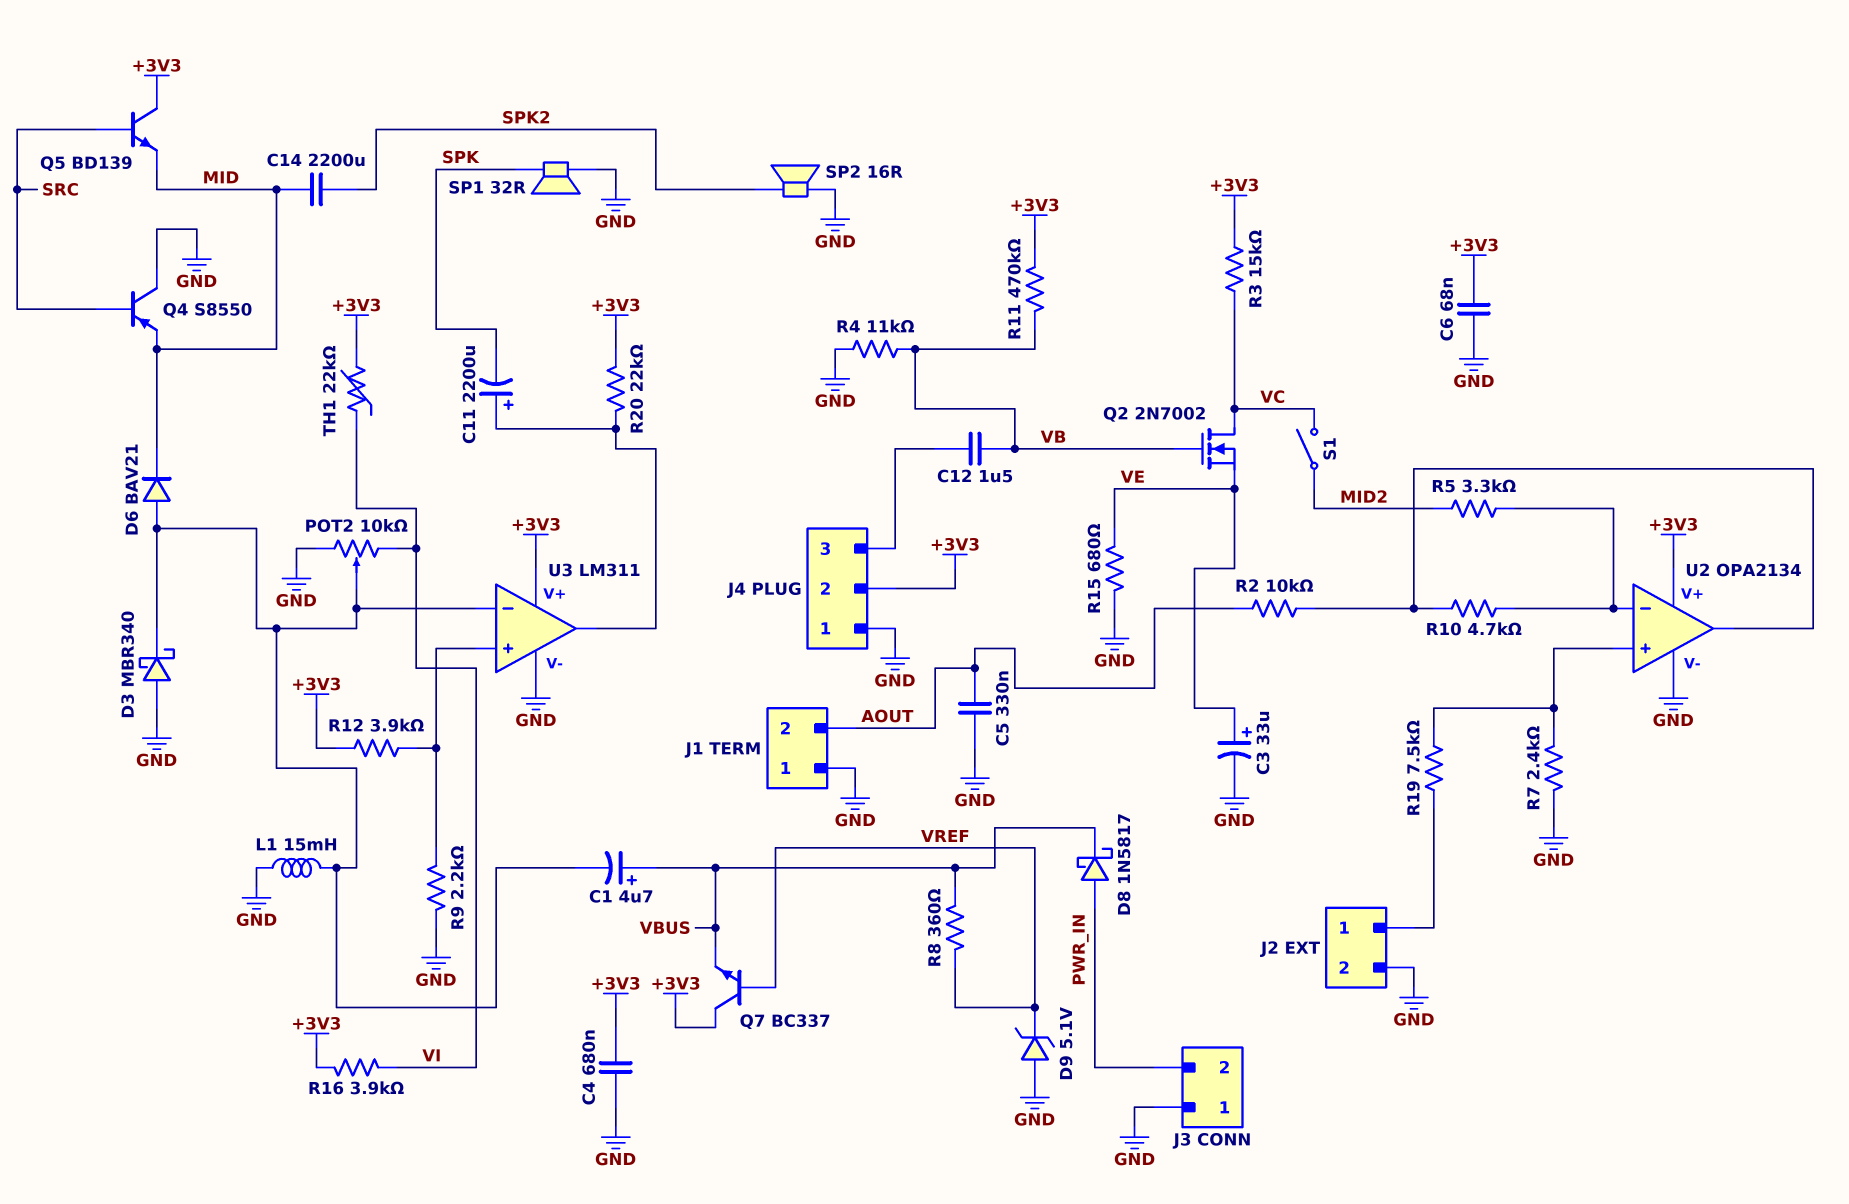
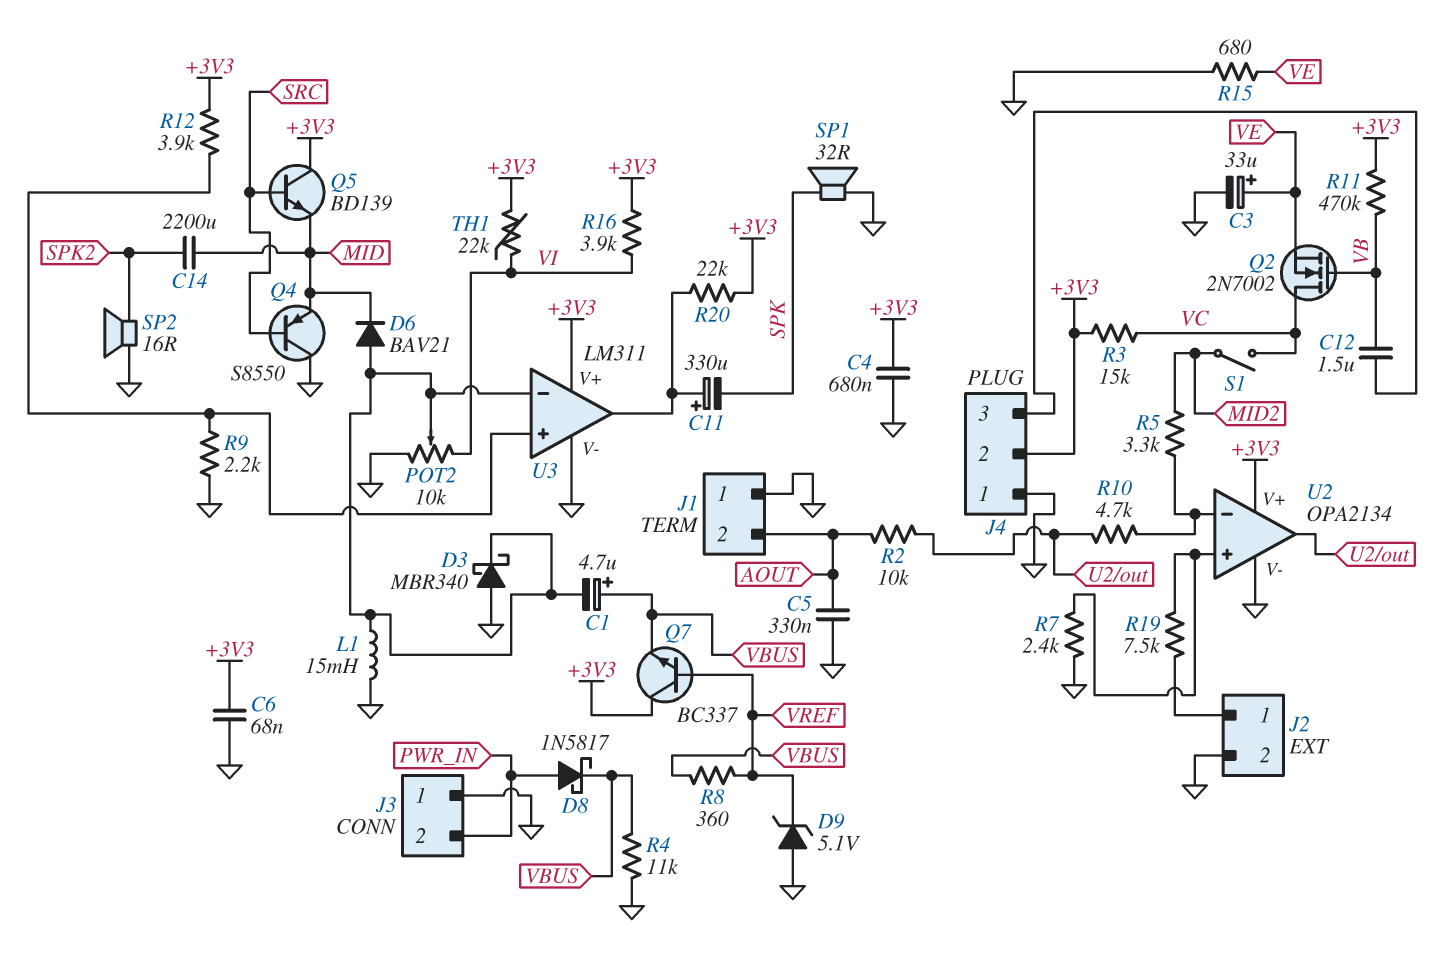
C11: 2200uF (plus U3/out, minus SPK) -> 330uF (plus U3/out, minus SPK)
R4: 11k (GND, VB) -> 11k (GND, VBUS)

